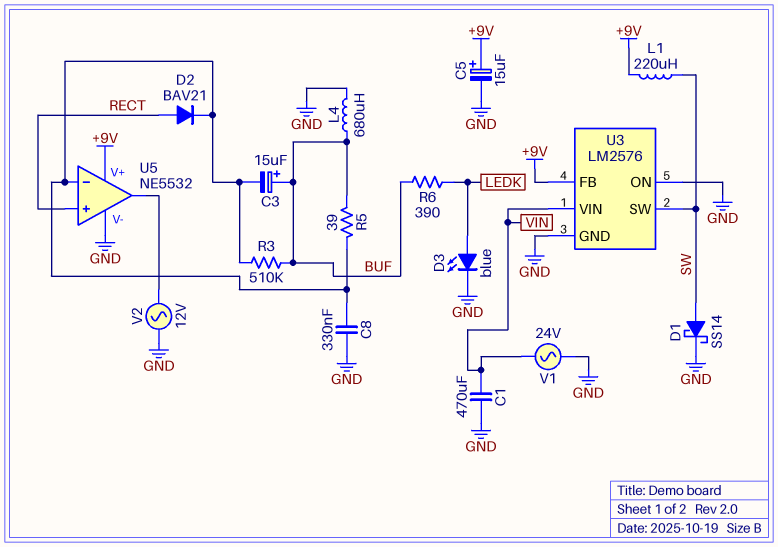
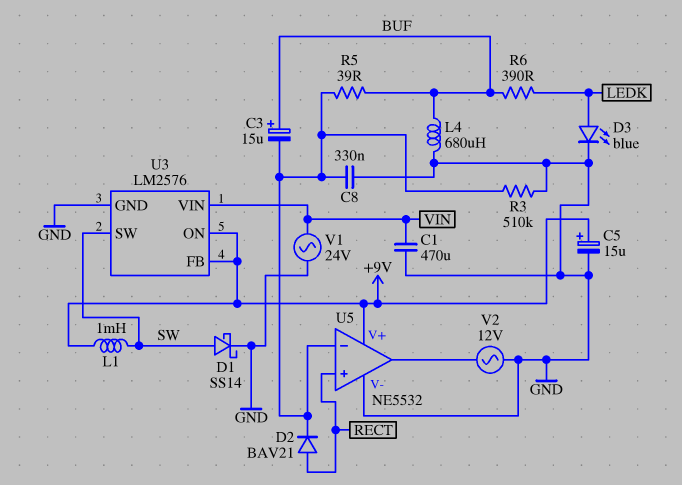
L1: 220uH (+9V, SW) -> 1mH (+9V, SW)
R3: 510k (BUF, U5/in-) -> 510k (GND, U5/in-)
U3 pin ON: GND -> +9V

